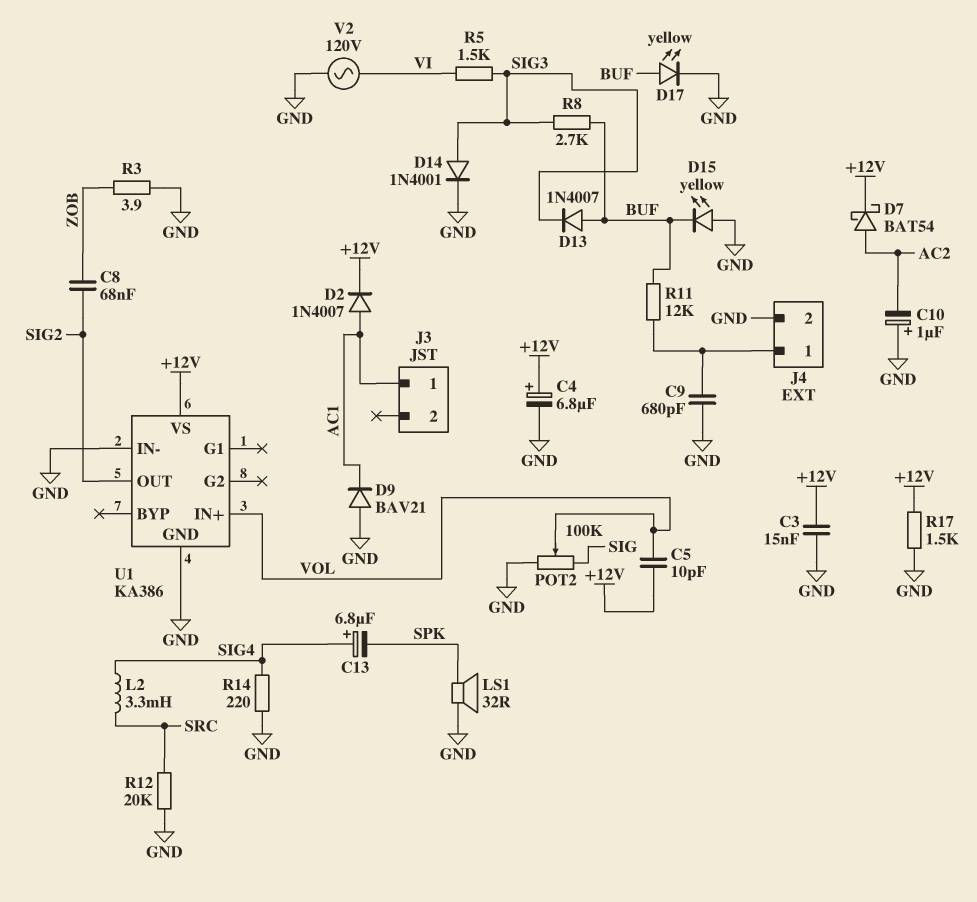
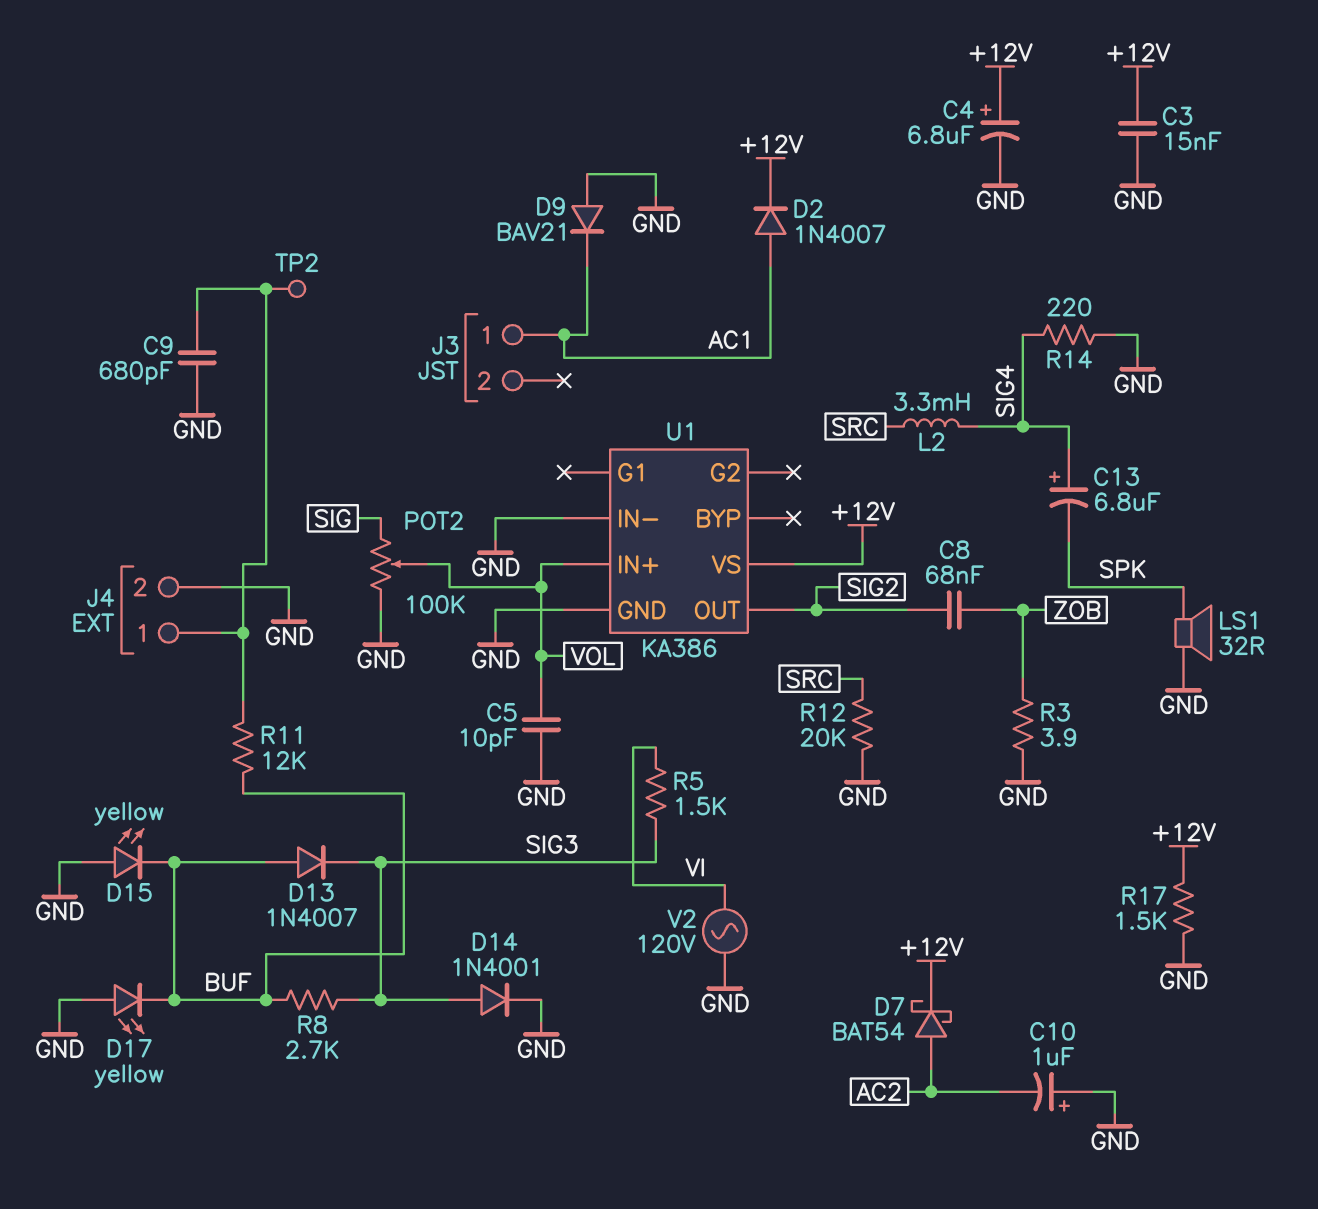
C5: 10pF (+12V, VOL) -> 10pF (GND, VOL)
D17: LED yellow (A BUF, K GND) -> LED yellow (A GND, K BUF)
TP2: none -> test point (J4/1)

